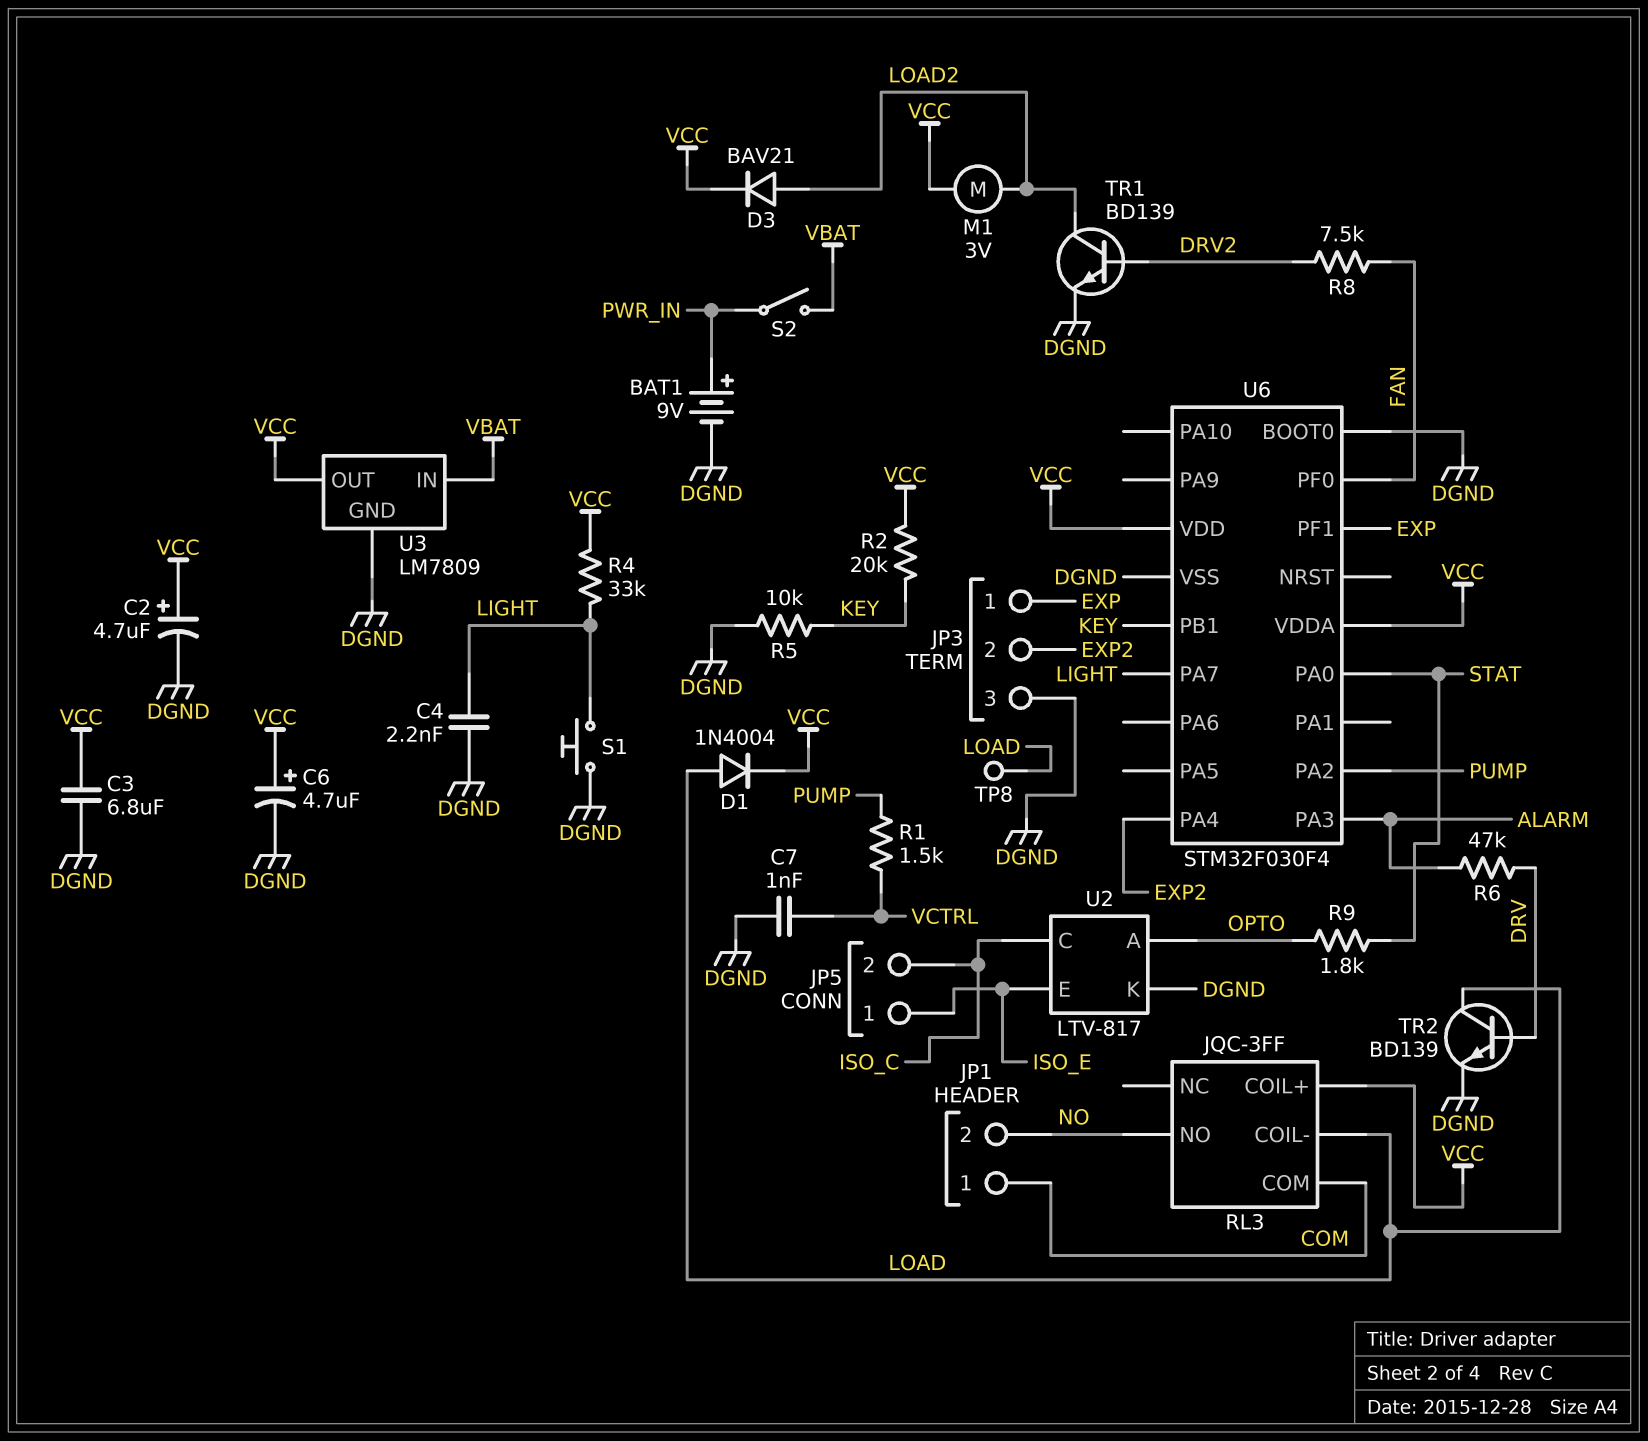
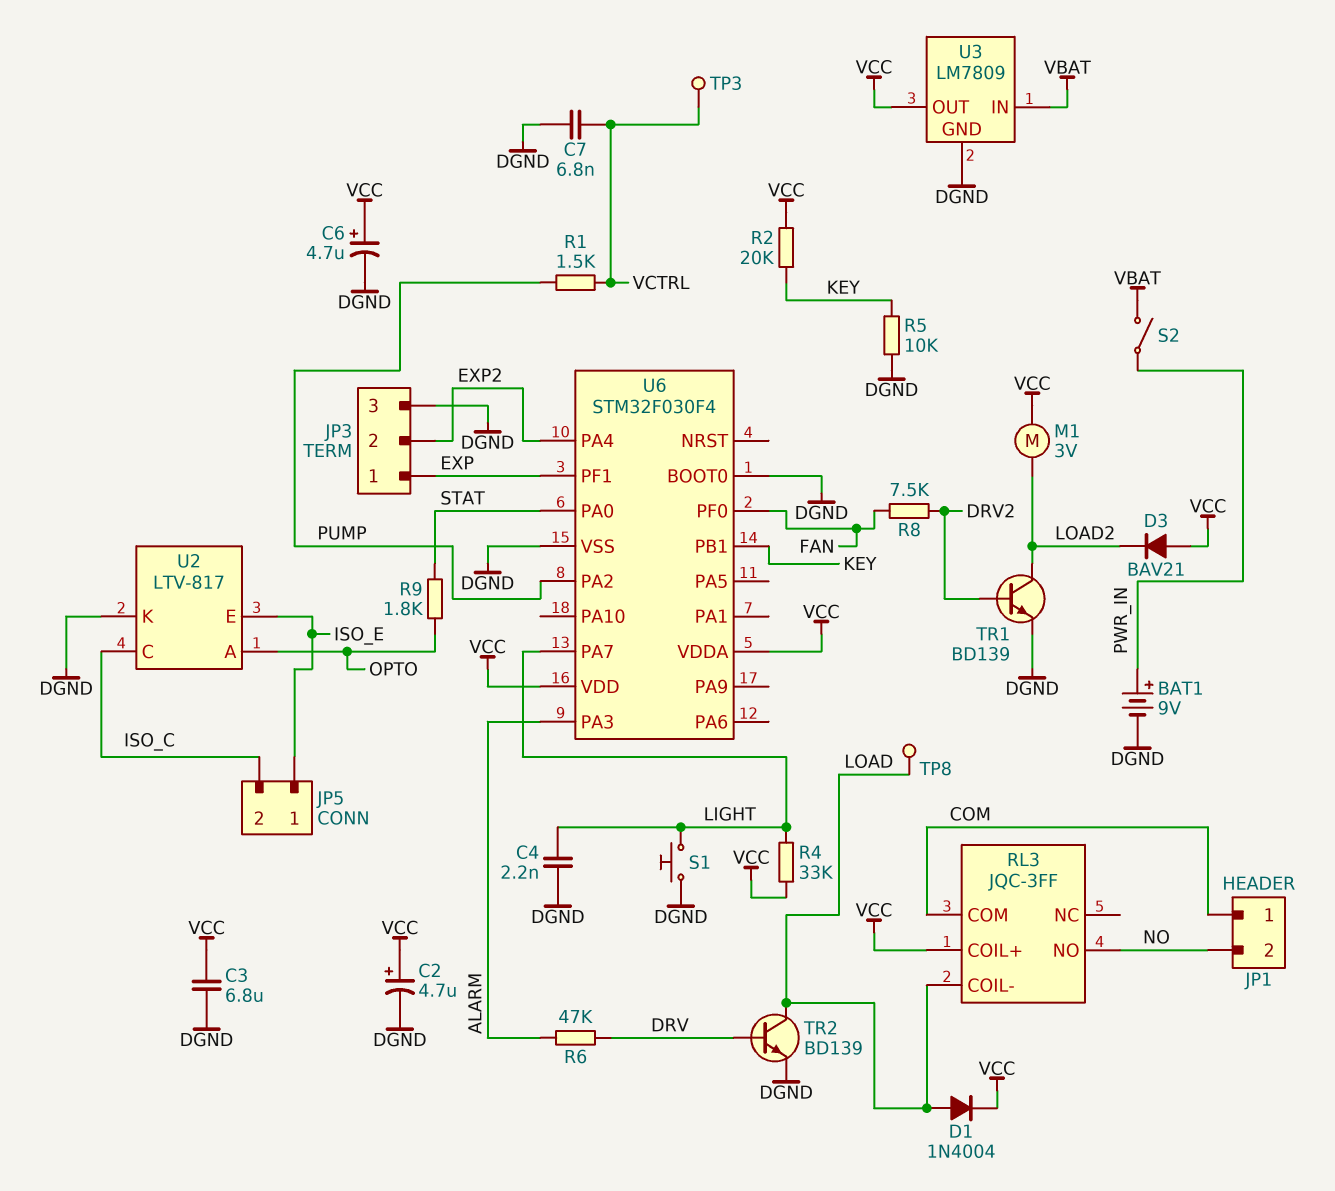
C7: 1nF (DGND, VCTRL) -> 6.8nF (DGND, VCTRL)
D3: diode BAV21 (A LOAD2, K VCC) -> diode BAV21 (A VCC, K LOAD2)
TP3: none -> test point (VCTRL)

